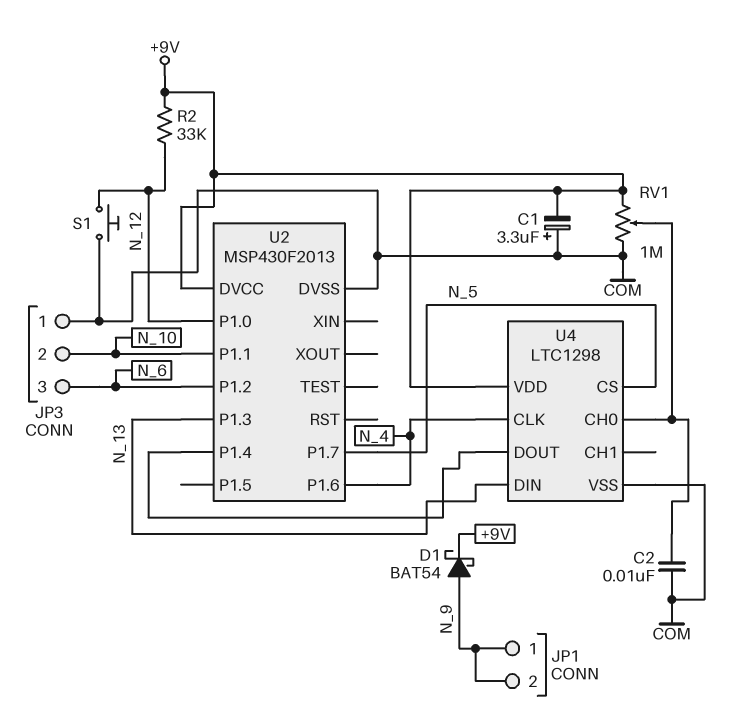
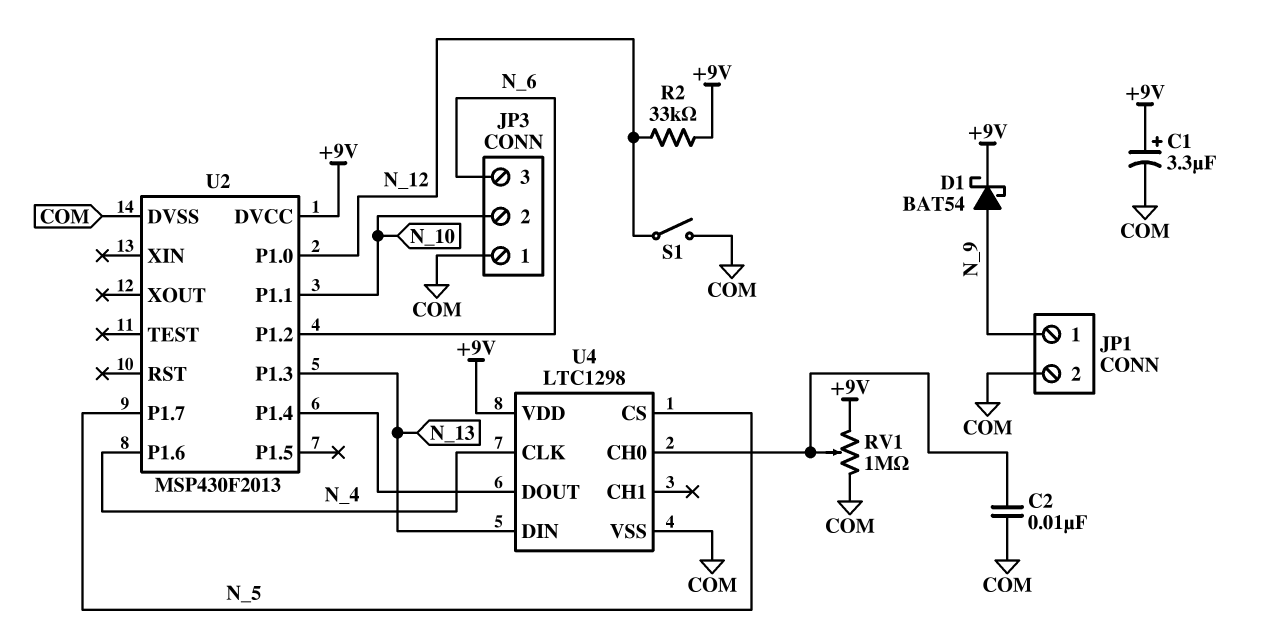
C1: 3.3uF (plus COM, minus +9V) -> 3.3uF (plus +9V, minus COM)
JP1 pin 2: N_9 -> COM
S1: button (COM, N_12) -> switch (COM, N_12)

